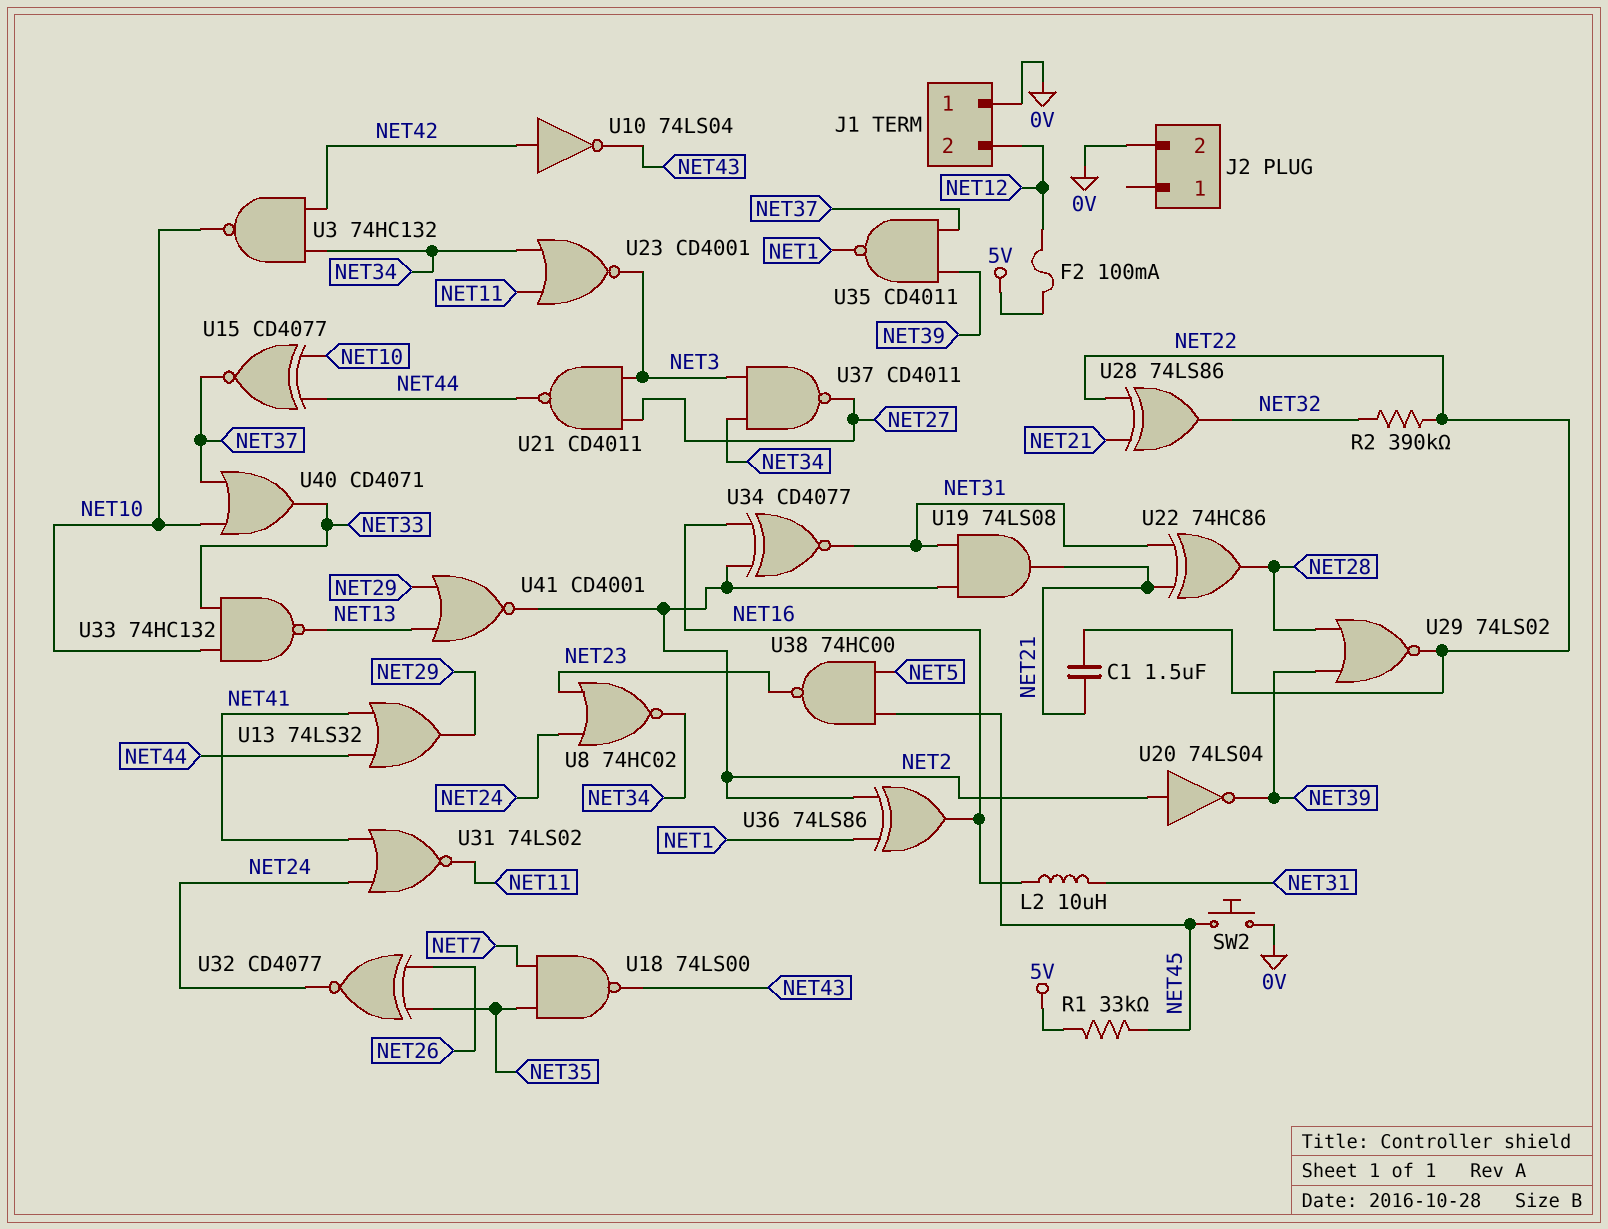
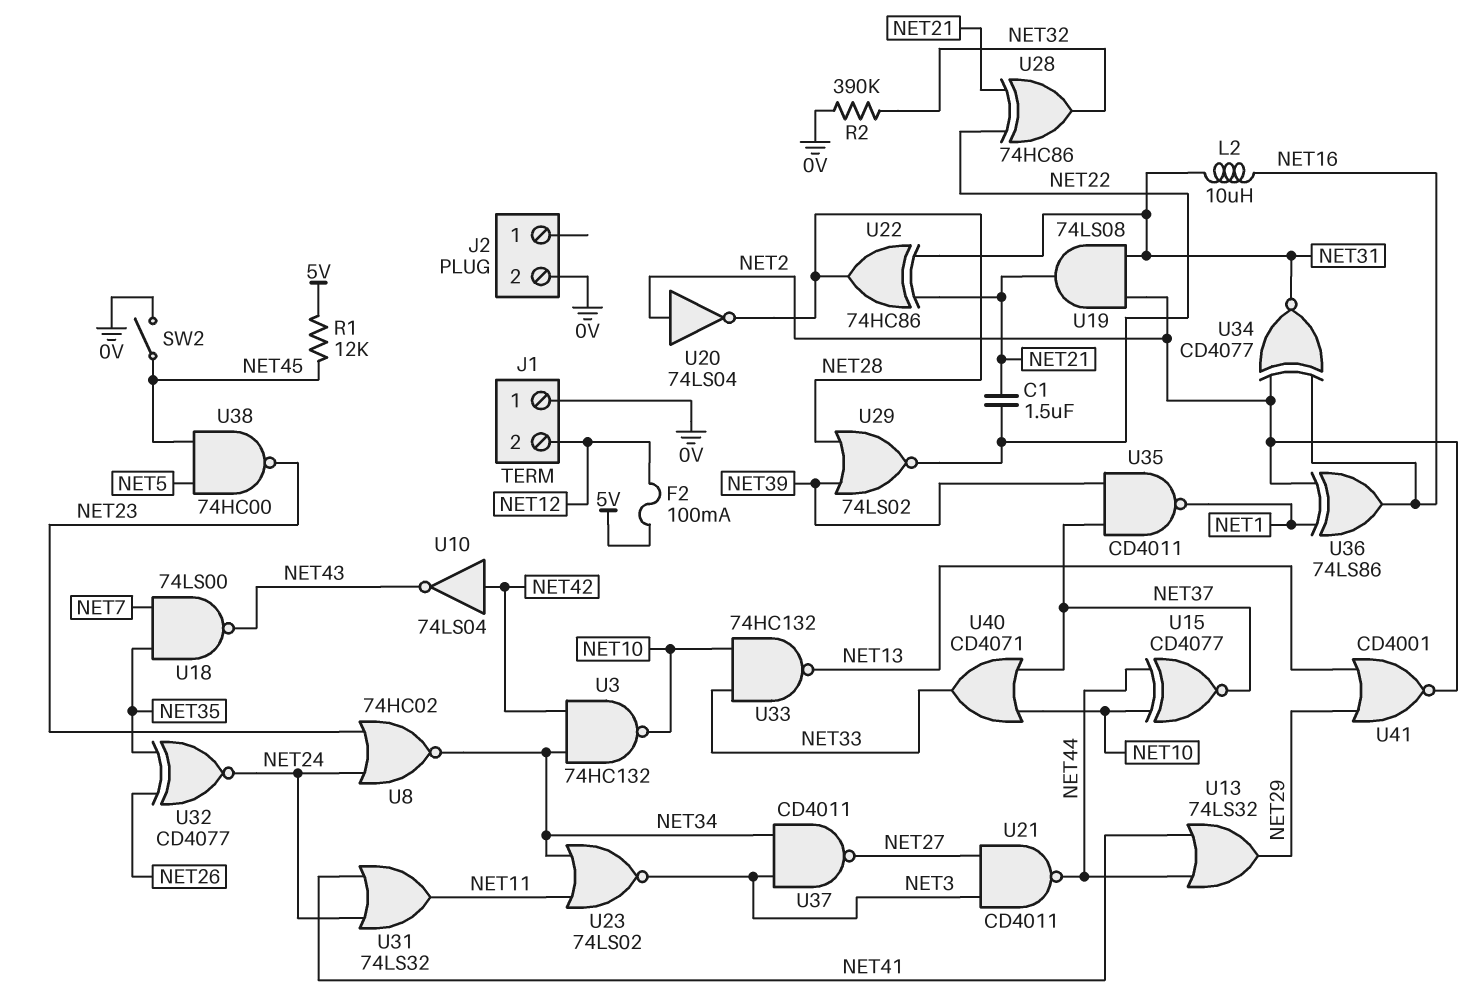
R1: 33k (5V, NET45) -> 12k (5V, NET45)
R2: 390k (NET22, NET32) -> 390k (0V, NET32)
SW2: button (0V, NET45) -> switch (0V, NET45)
U20: NOT 74LS04 (in NET2, out NET39) -> NOT 74LS04 (in NET2, out NET28)
U23: NOR CD4001 (in NET11, in NET34, out NET3) -> NOR 74LS02 (in NET11, in NET34, out NET3)
U28: XOR 74LS86 (in NET21, in NET22, out NET32) -> XOR 74HC86 (in NET21, in NET22, out NET32)
U31: NOR 74LS02 (in NET24, in NET41, out NET11) -> OR 74LS32 (in NET24, in NET41, out NET11)

